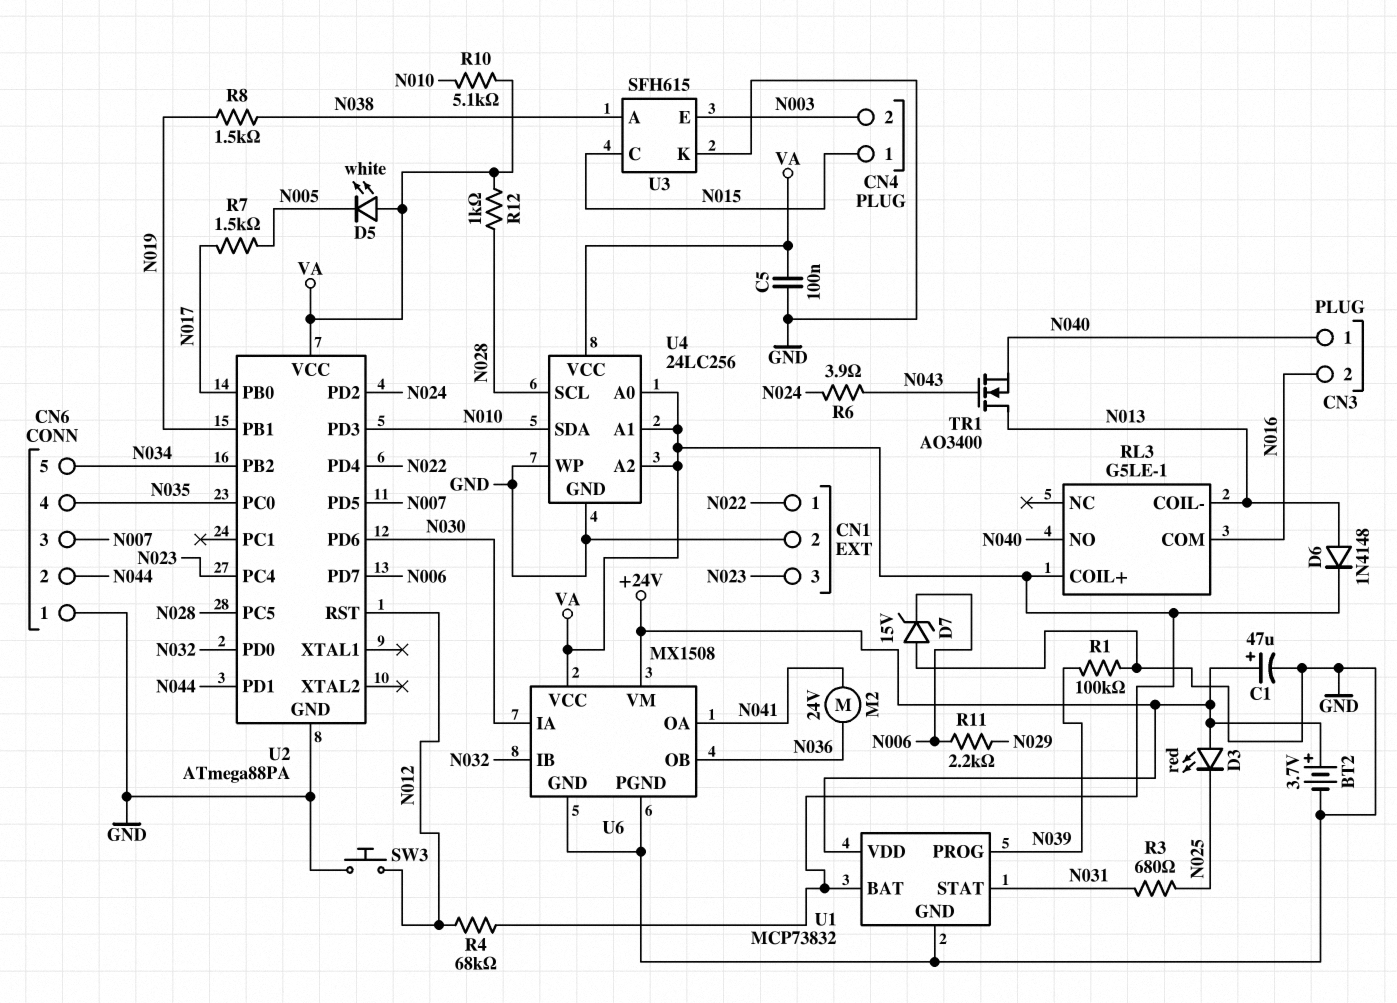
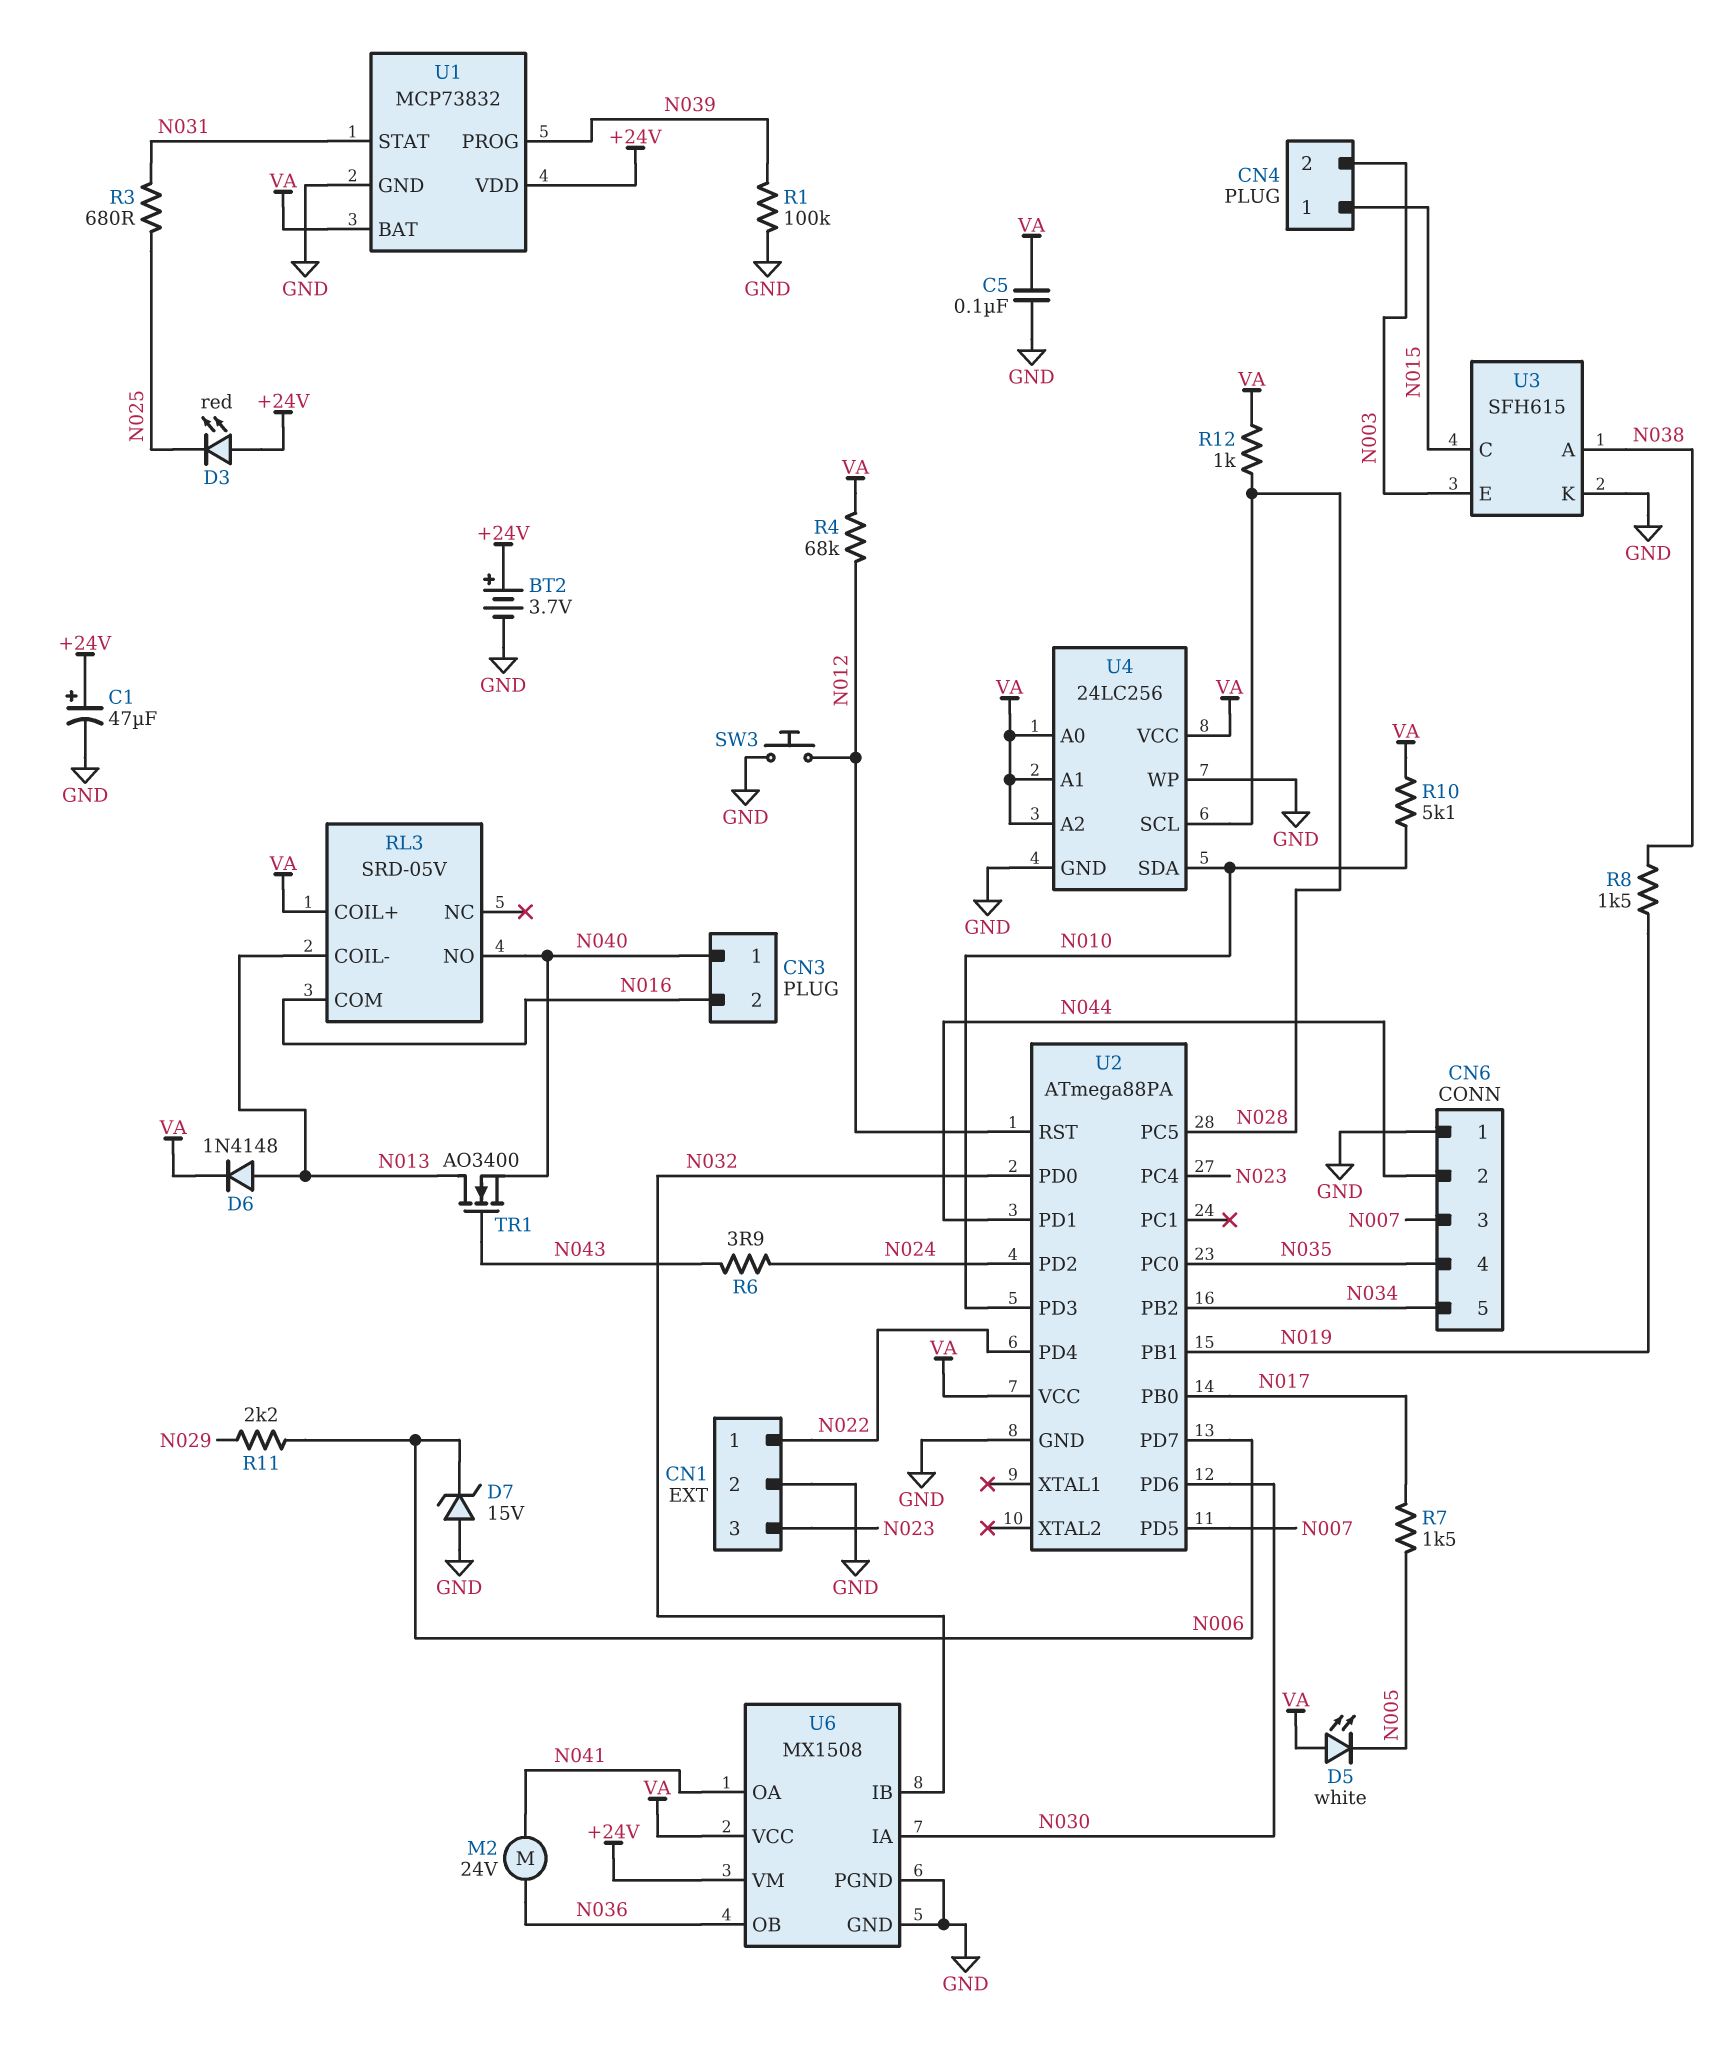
RL3: G5LE-1 -> SRD-05V

